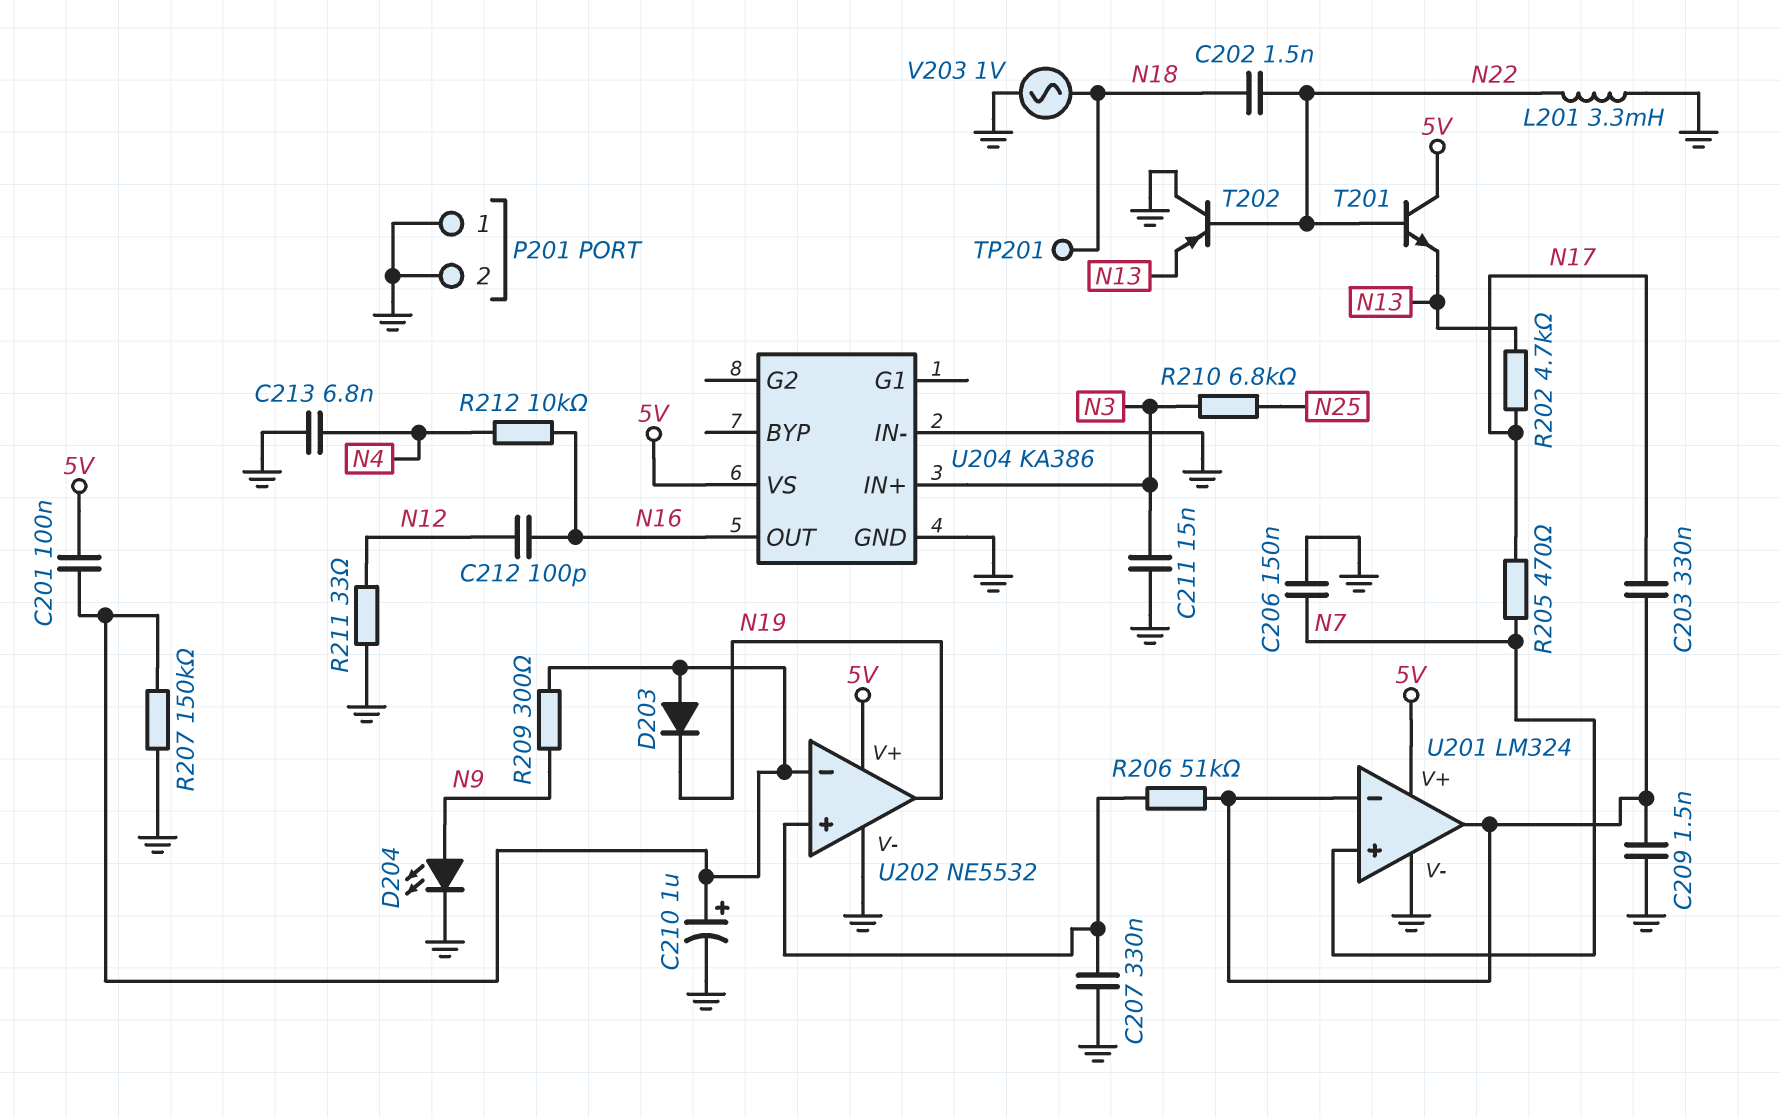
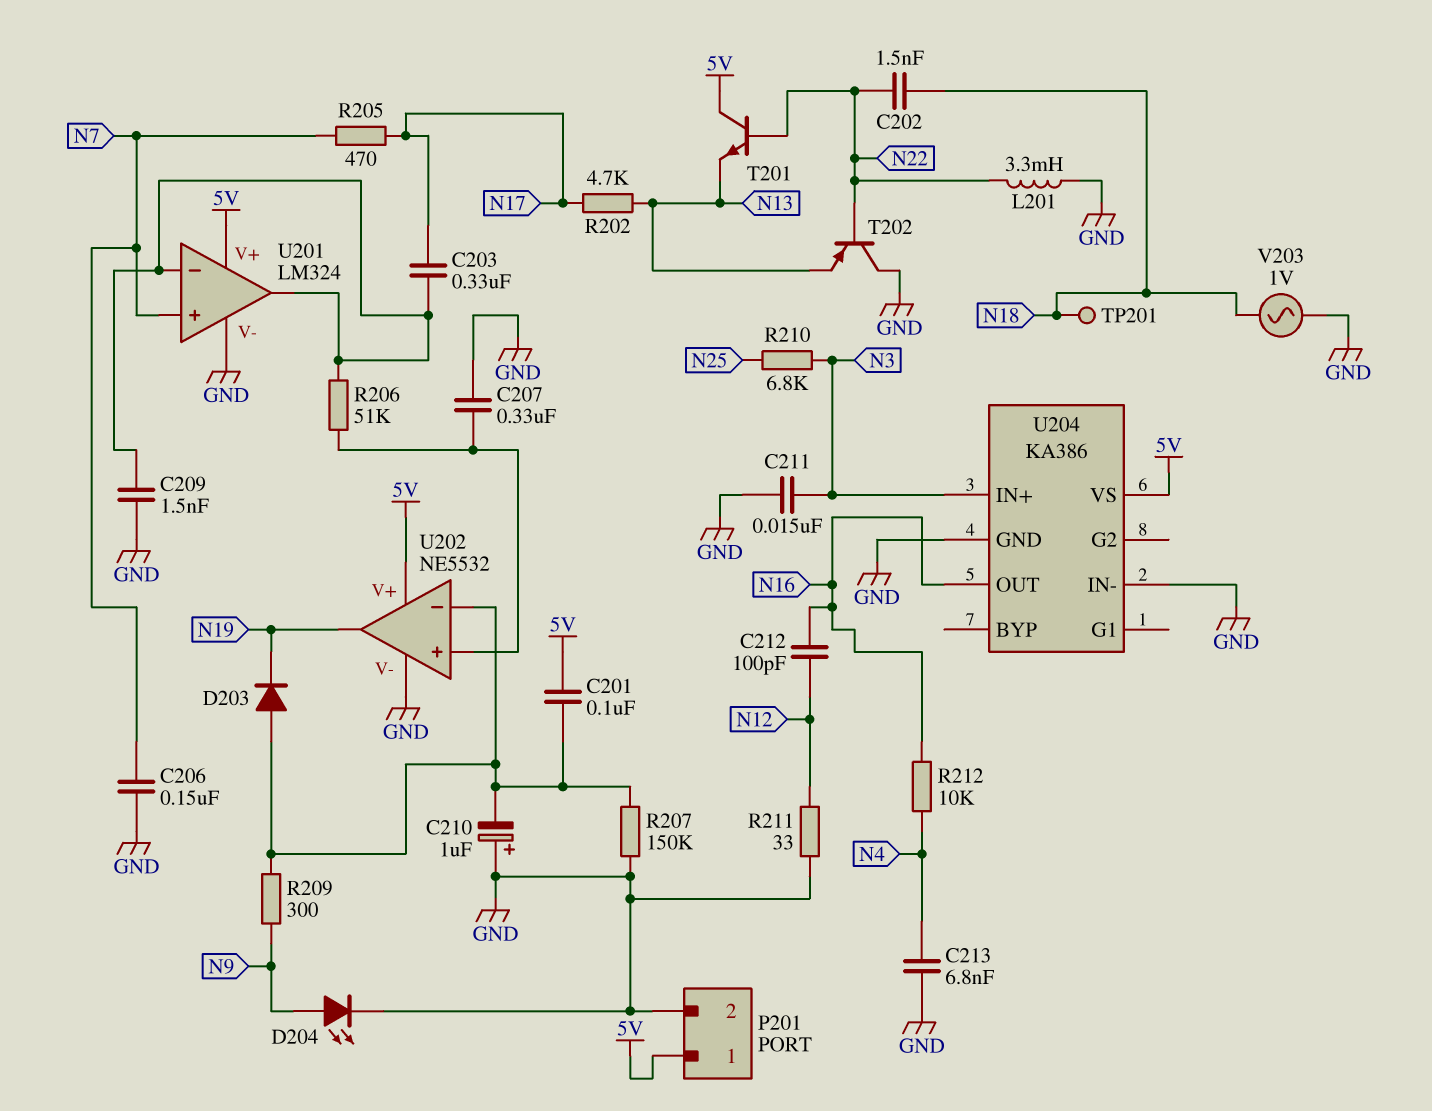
C210: 1uF (plus U202/in-, minus GND) -> 1uF (plus GND, minus U202/in-)
P201 pin 1: GND -> 5V

